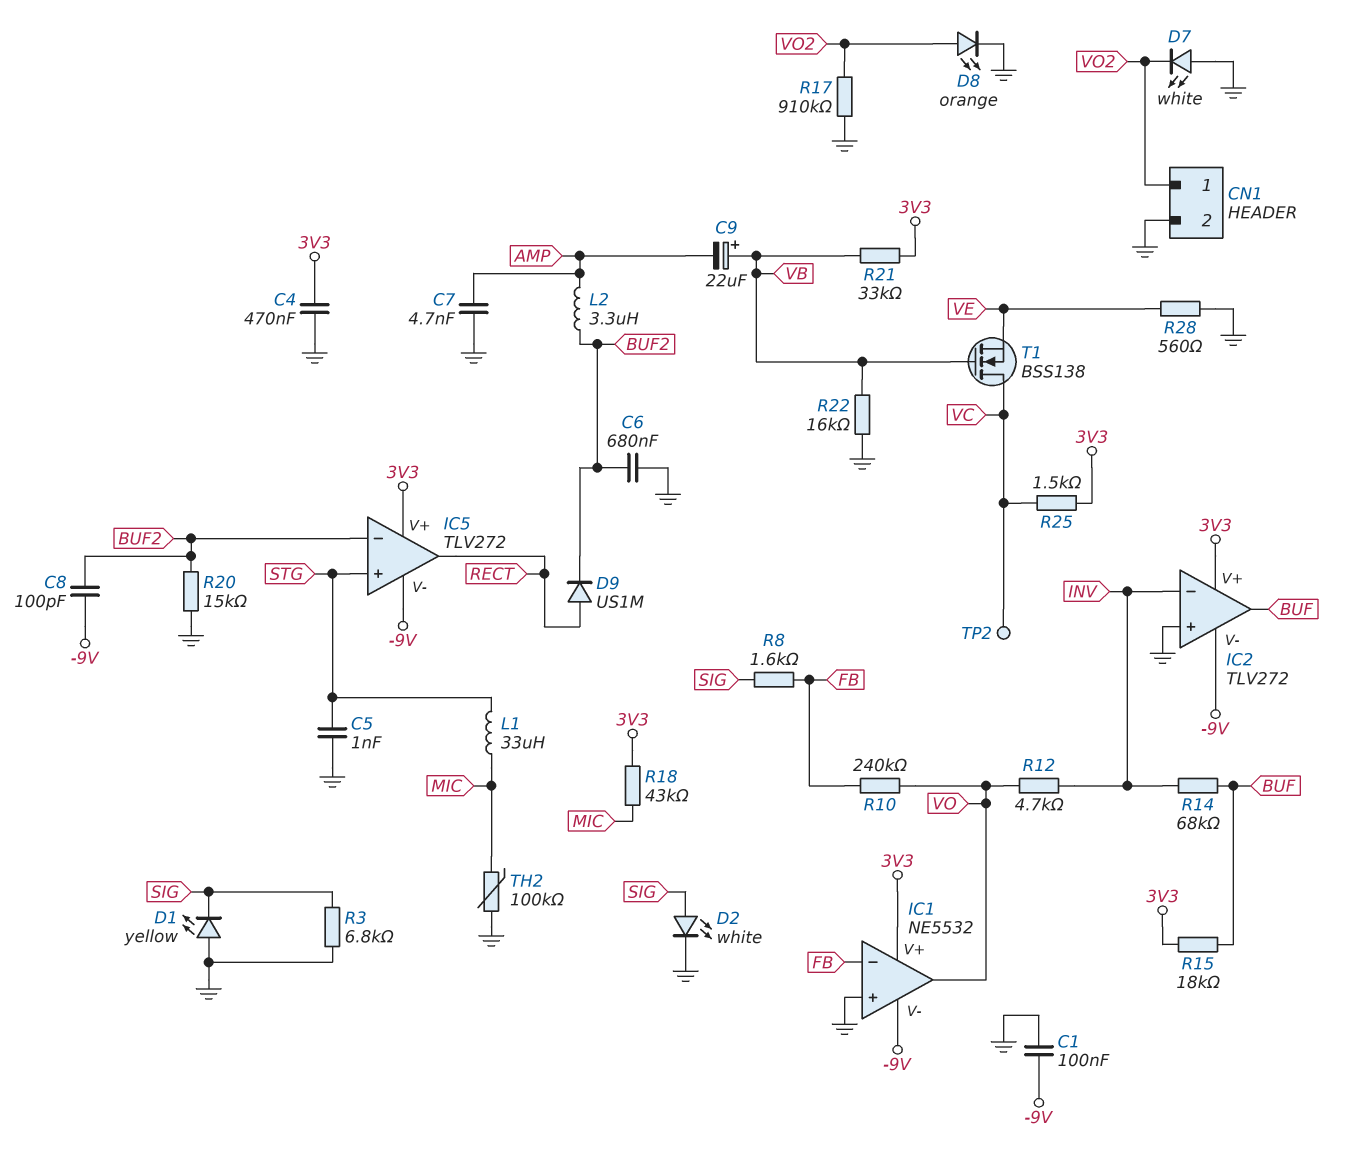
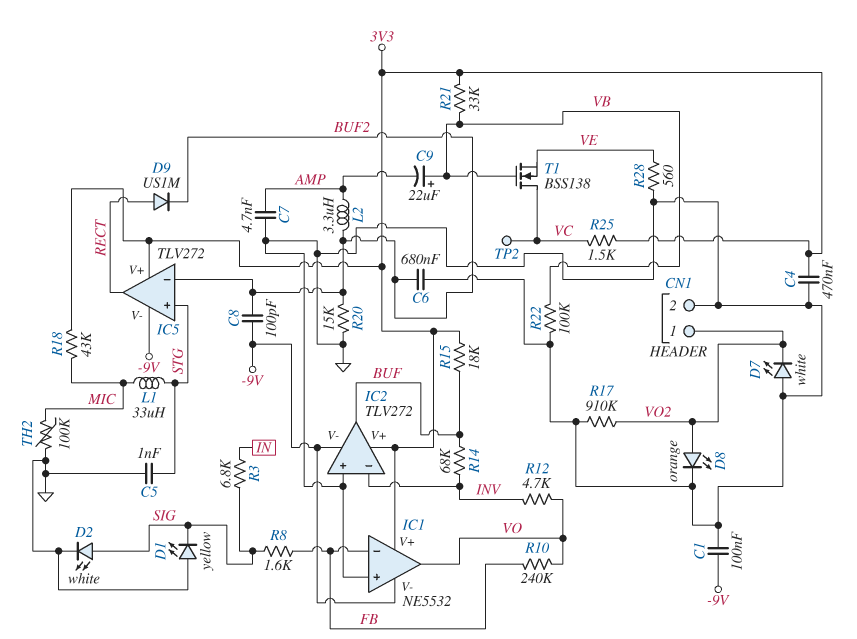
R3: 6.8k (GND, SIG) -> 6.8k (IN, SIG)
R22: 16k (GND, VB) -> 100k (GND, VB)

